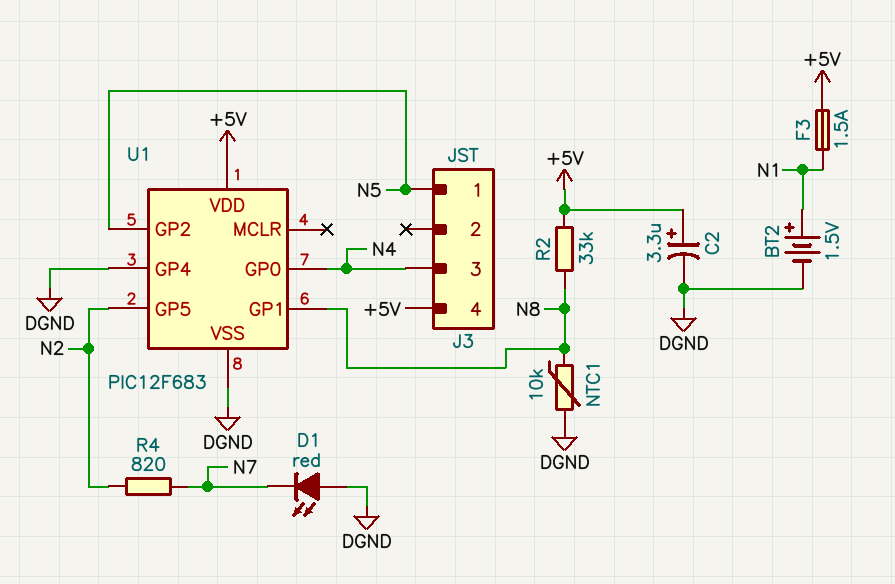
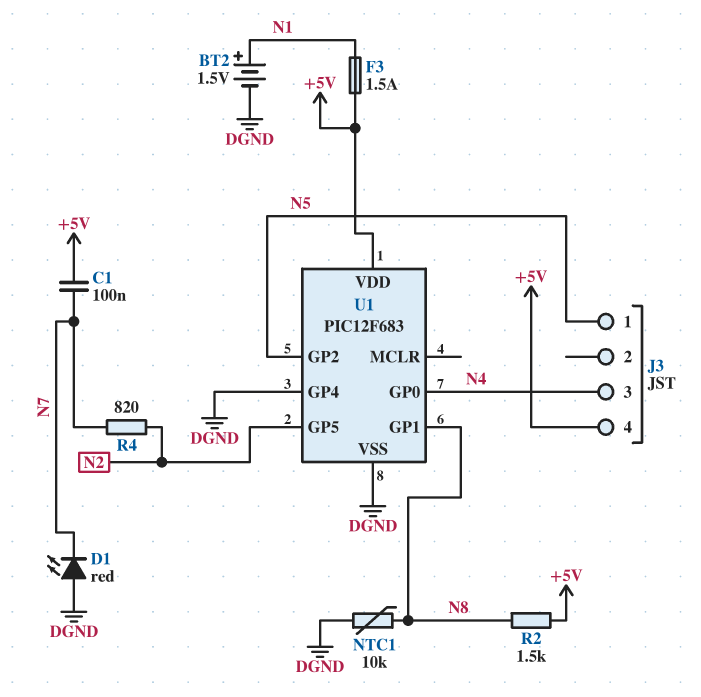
C1: none -> 100nF (+5V, N7)
C2: 3.3uF (plus +5V, minus DGND) -> none
R2: 33k (+5V, N8) -> 1.5k (+5V, N8)

